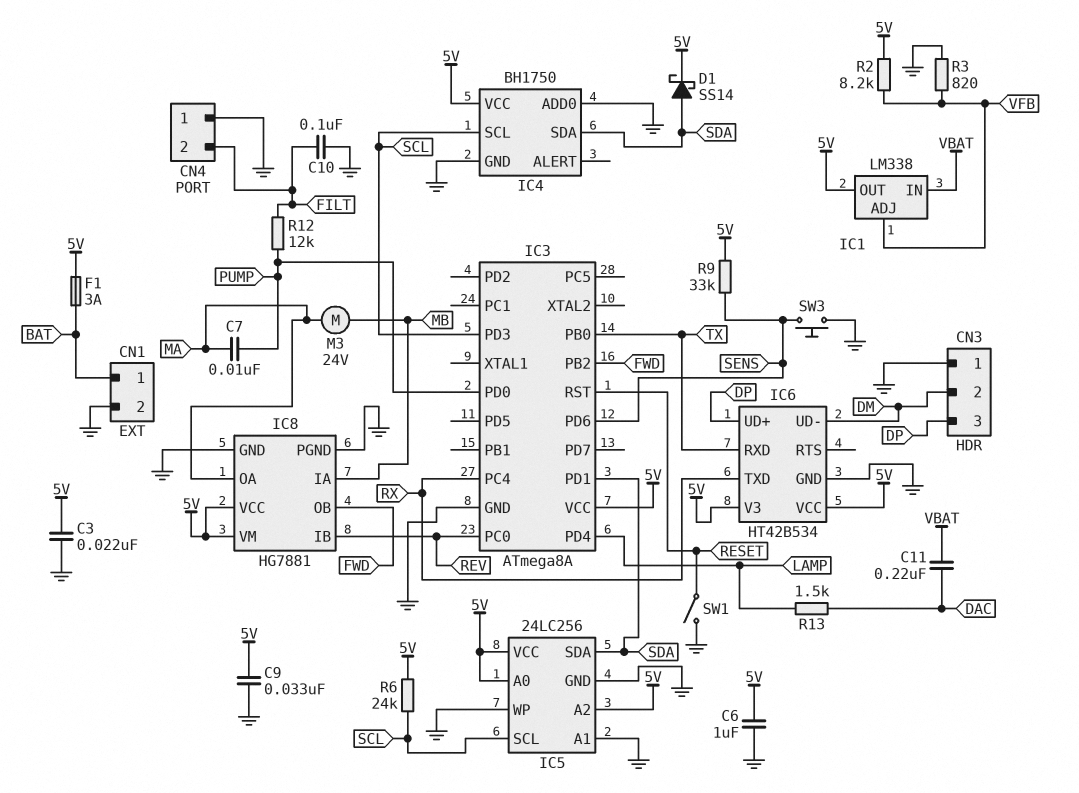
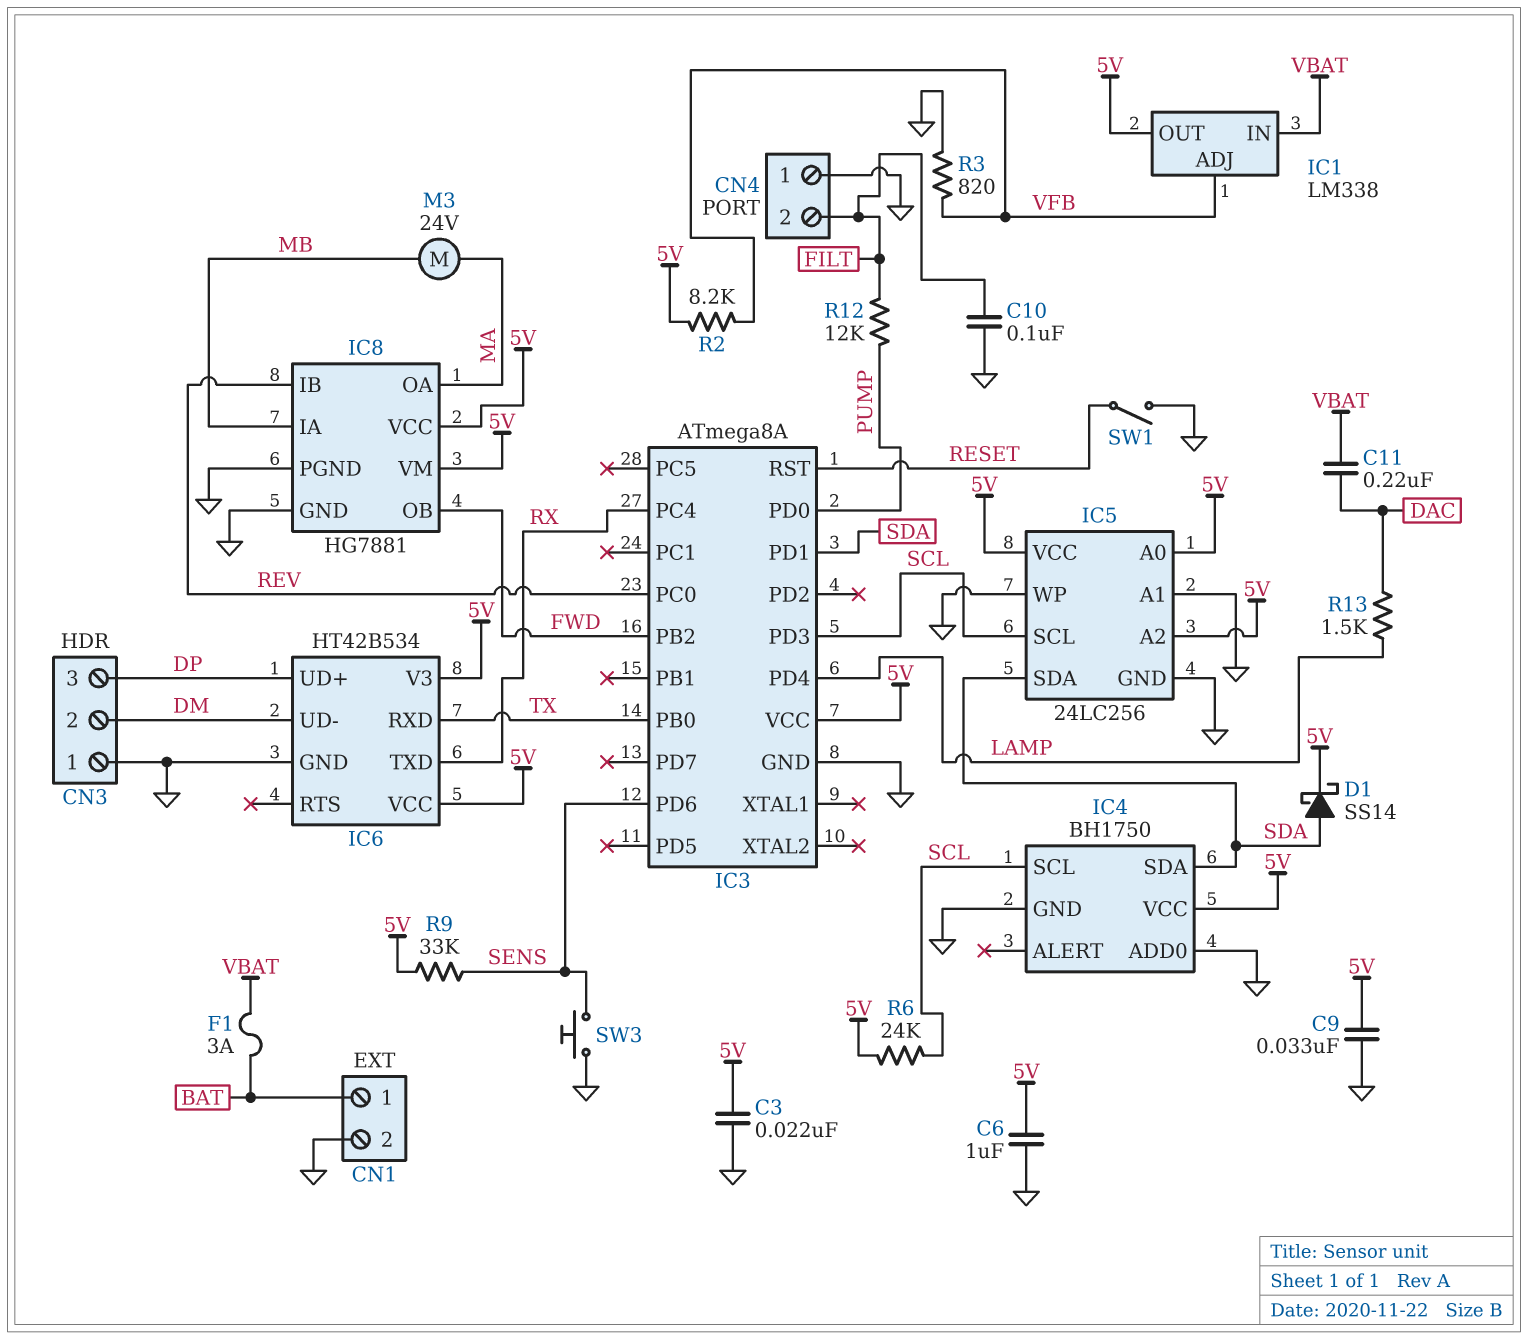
C7: 10nF (MA, PUMP) -> none
F1: 3A (5V, BAT) -> 3A (BAT, VBAT)

